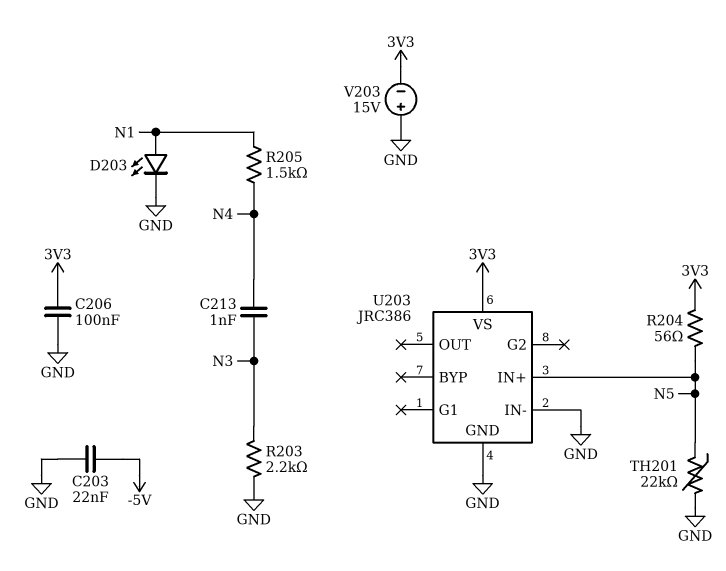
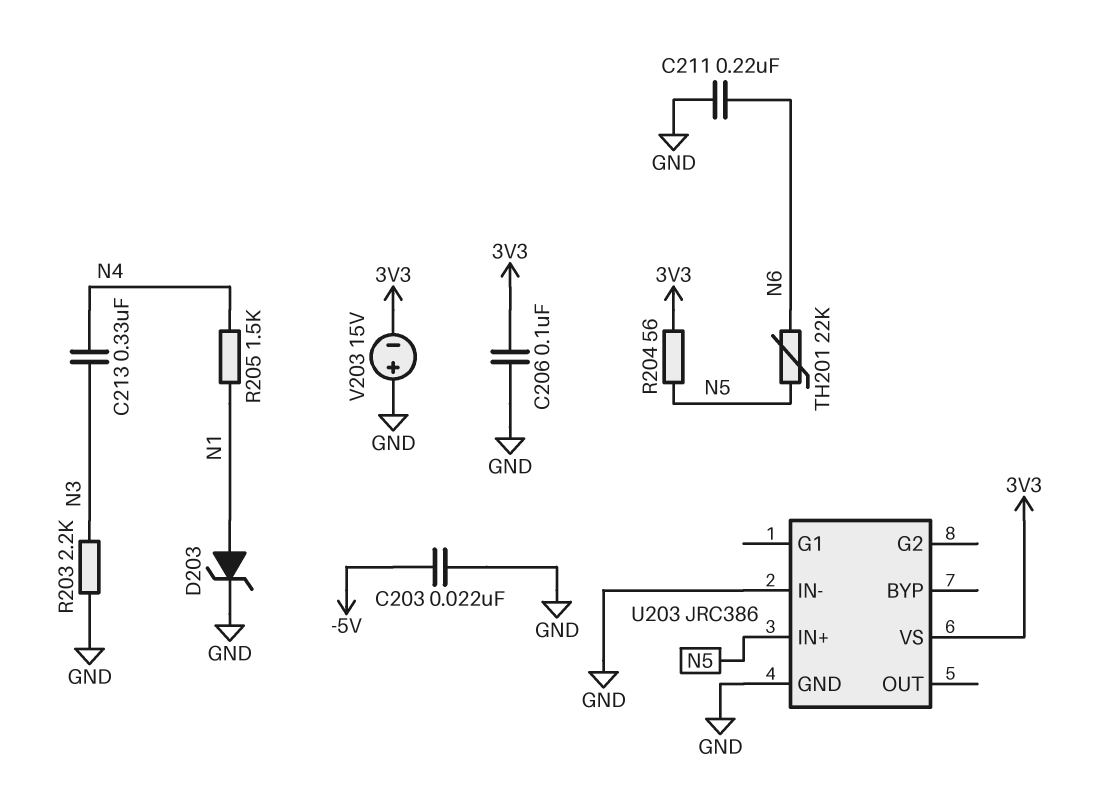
C211: none -> 220nF (GND, N6)
C213: 1nF (N3, N4) -> 330nF (N3, N4)
D203: LED (A N1, K GND) -> zener (A N1, K GND)
TH201: 22k (GND, N5) -> 22k (N5, N6)

